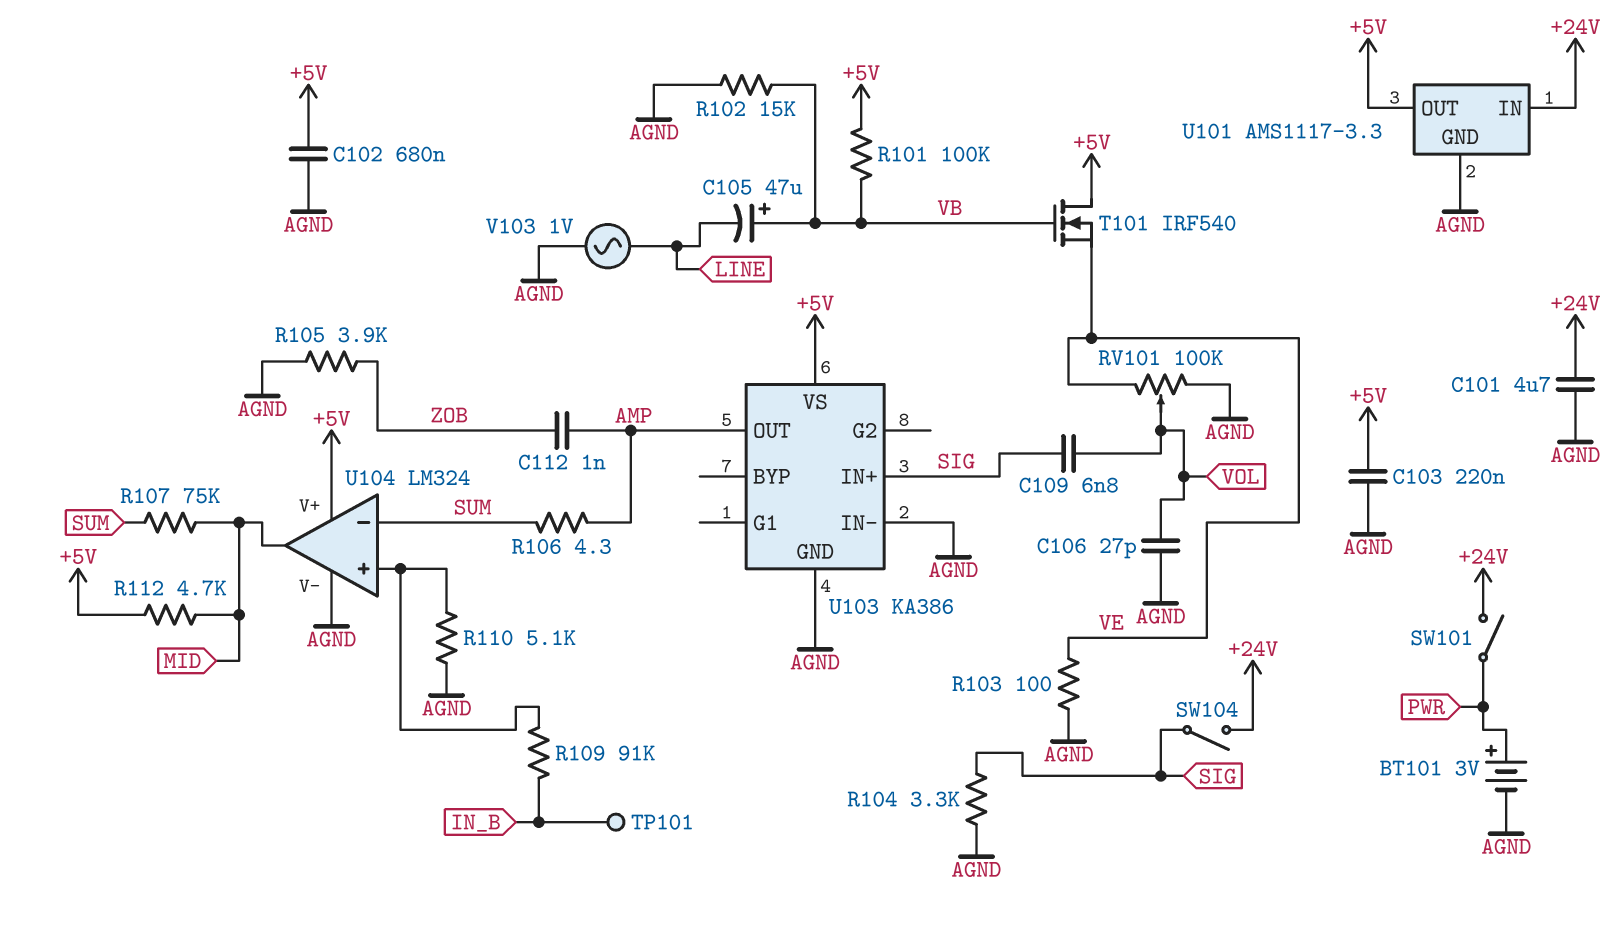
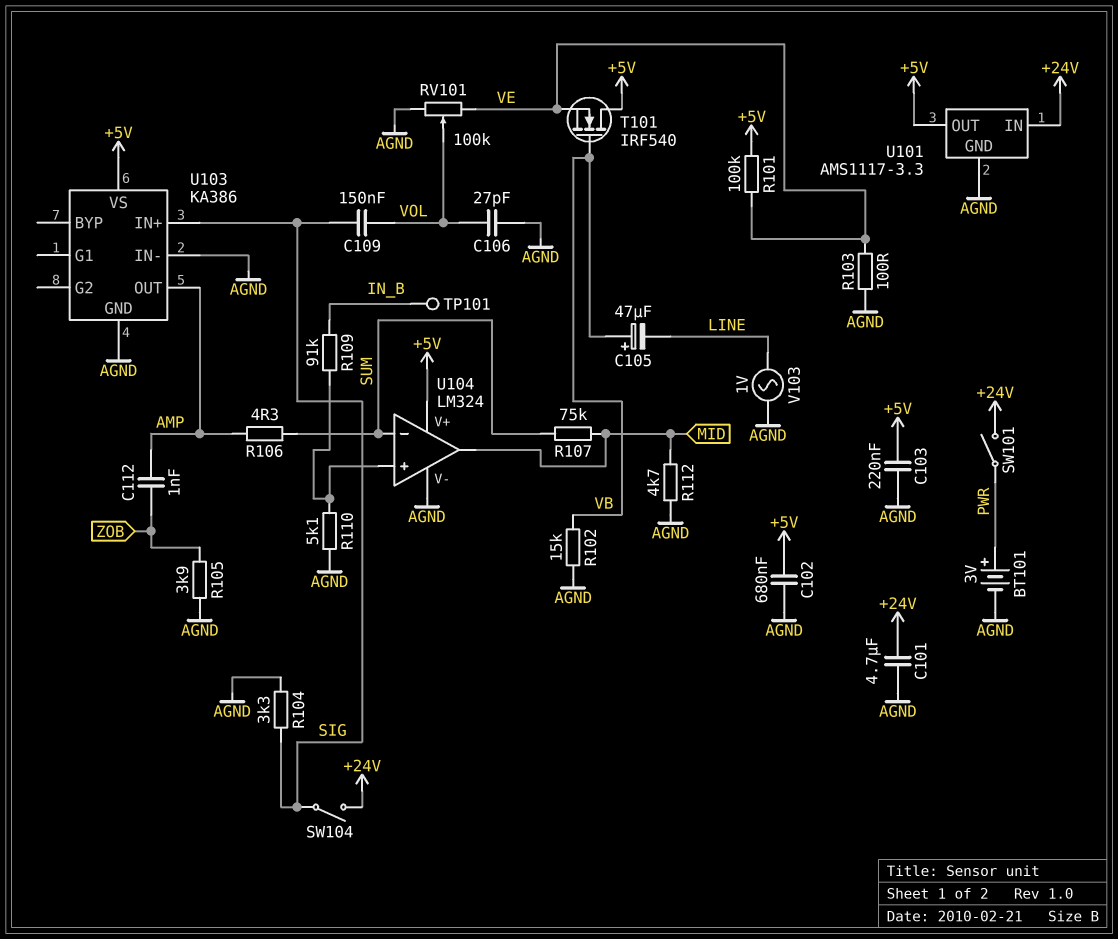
C109: 6.8nF (SIG, VOL) -> 150nF (SIG, VOL)
R101: 100k (+5V, VB) -> 100k (+5V, VE)
R112: 4.7k (+5V, MID) -> 4.7k (AGND, MID)

